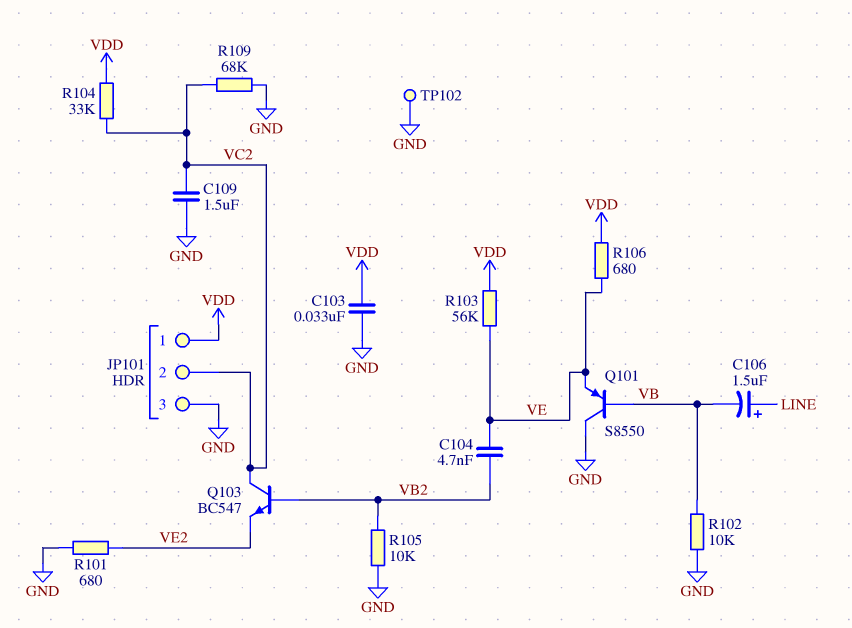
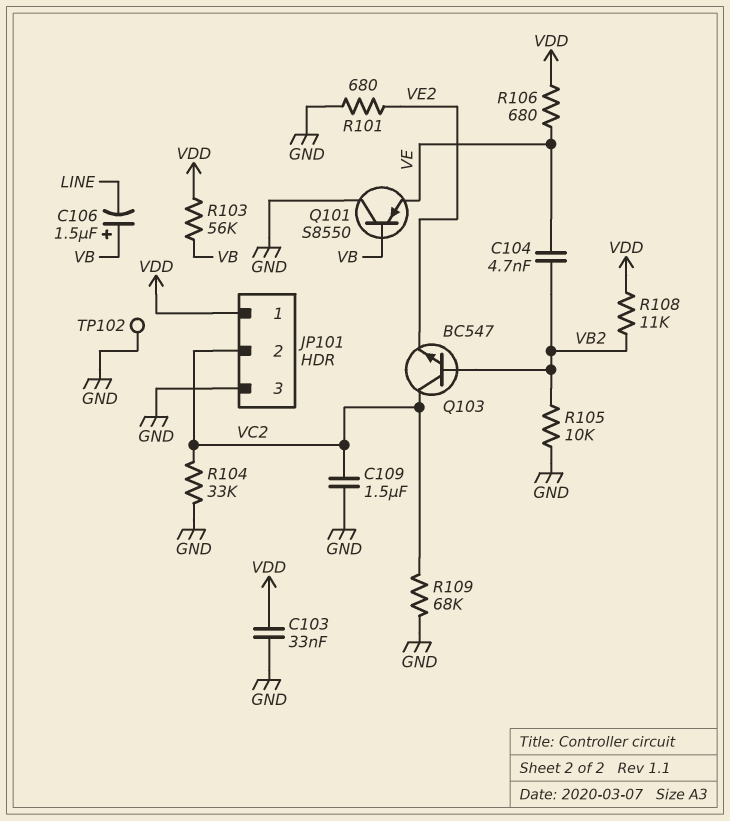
C106: 1.5uF (plus LINE, minus VB) -> 1.5uF (plus VB, minus LINE)
R102: 10k (GND, VB) -> none
R103: 56k (VDD, VE) -> 56k (VB, VDD)
R104: 33k (VC2, VDD) -> 33k (GND, VC2)
R108: none -> 11k (VB2, VDD)

